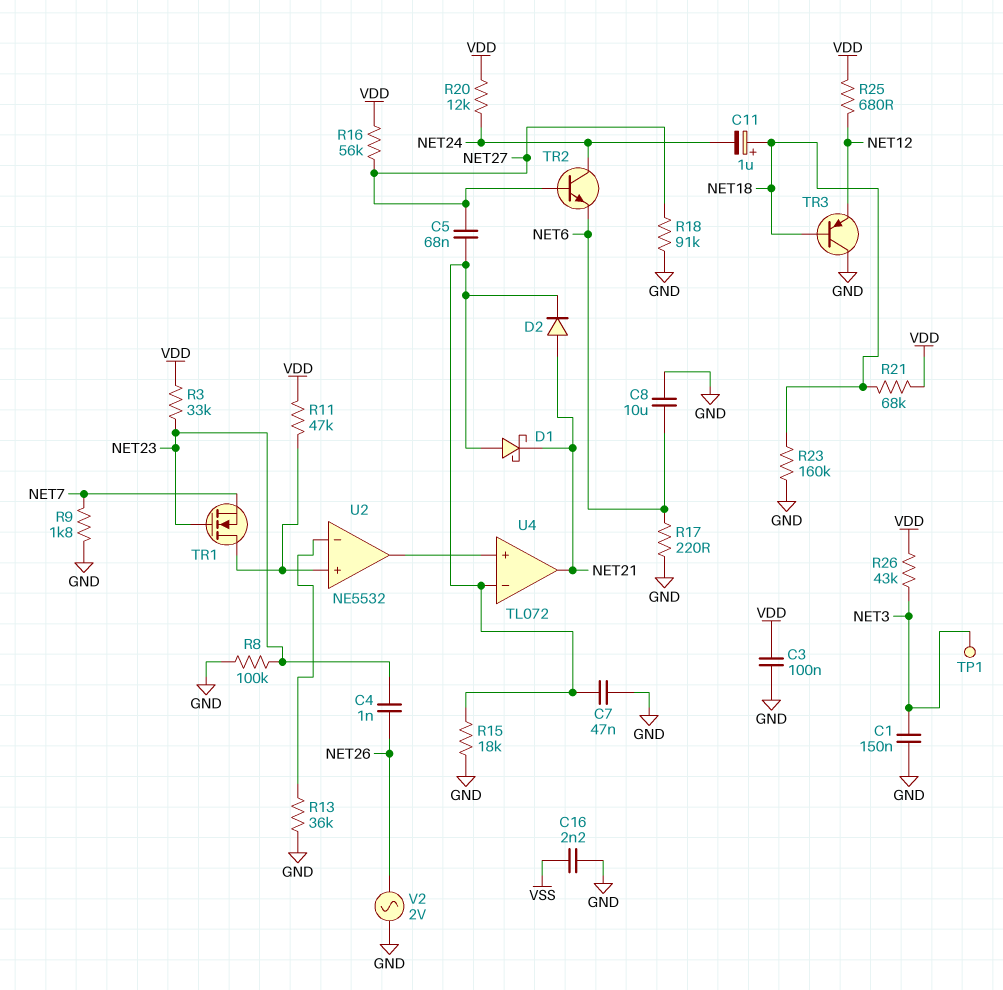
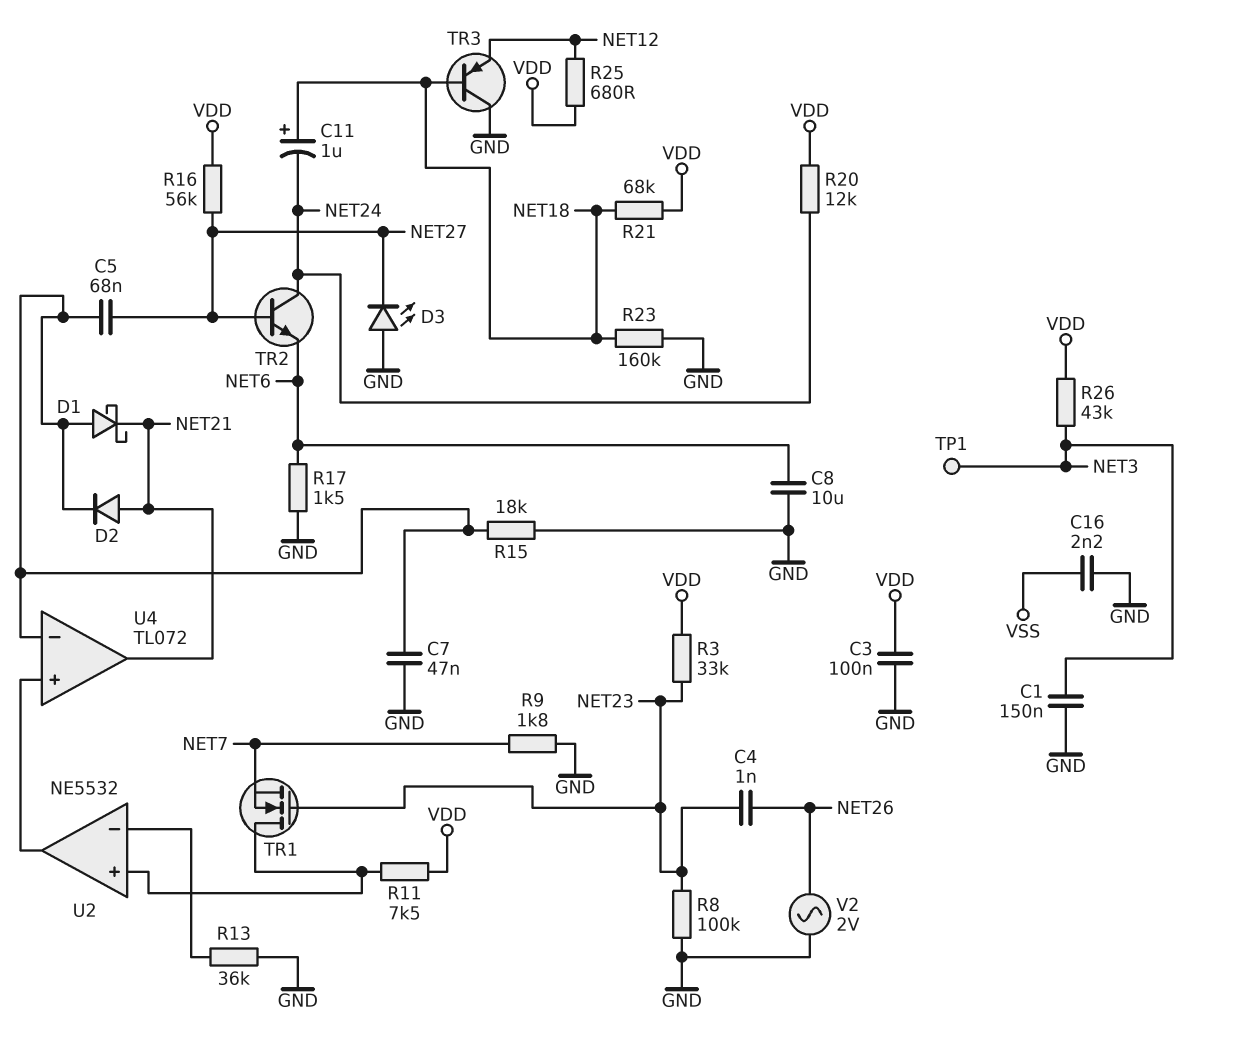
D3: none -> LED (A GND, K NET27)
R11: 47k (U2/in+, VDD) -> 7.5k (U2/in+, VDD)
R17: 220 (GND, NET6) -> 1.5k (GND, NET6)
R18: 91k (GND, NET27) -> none

